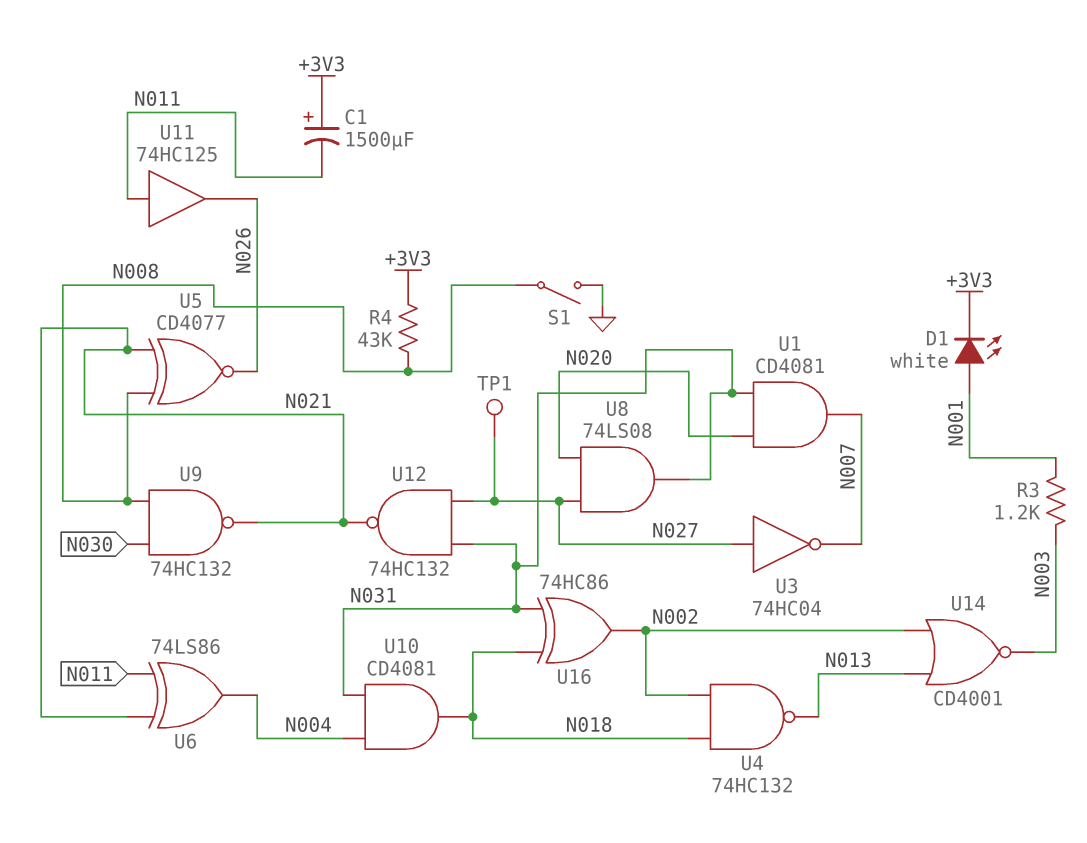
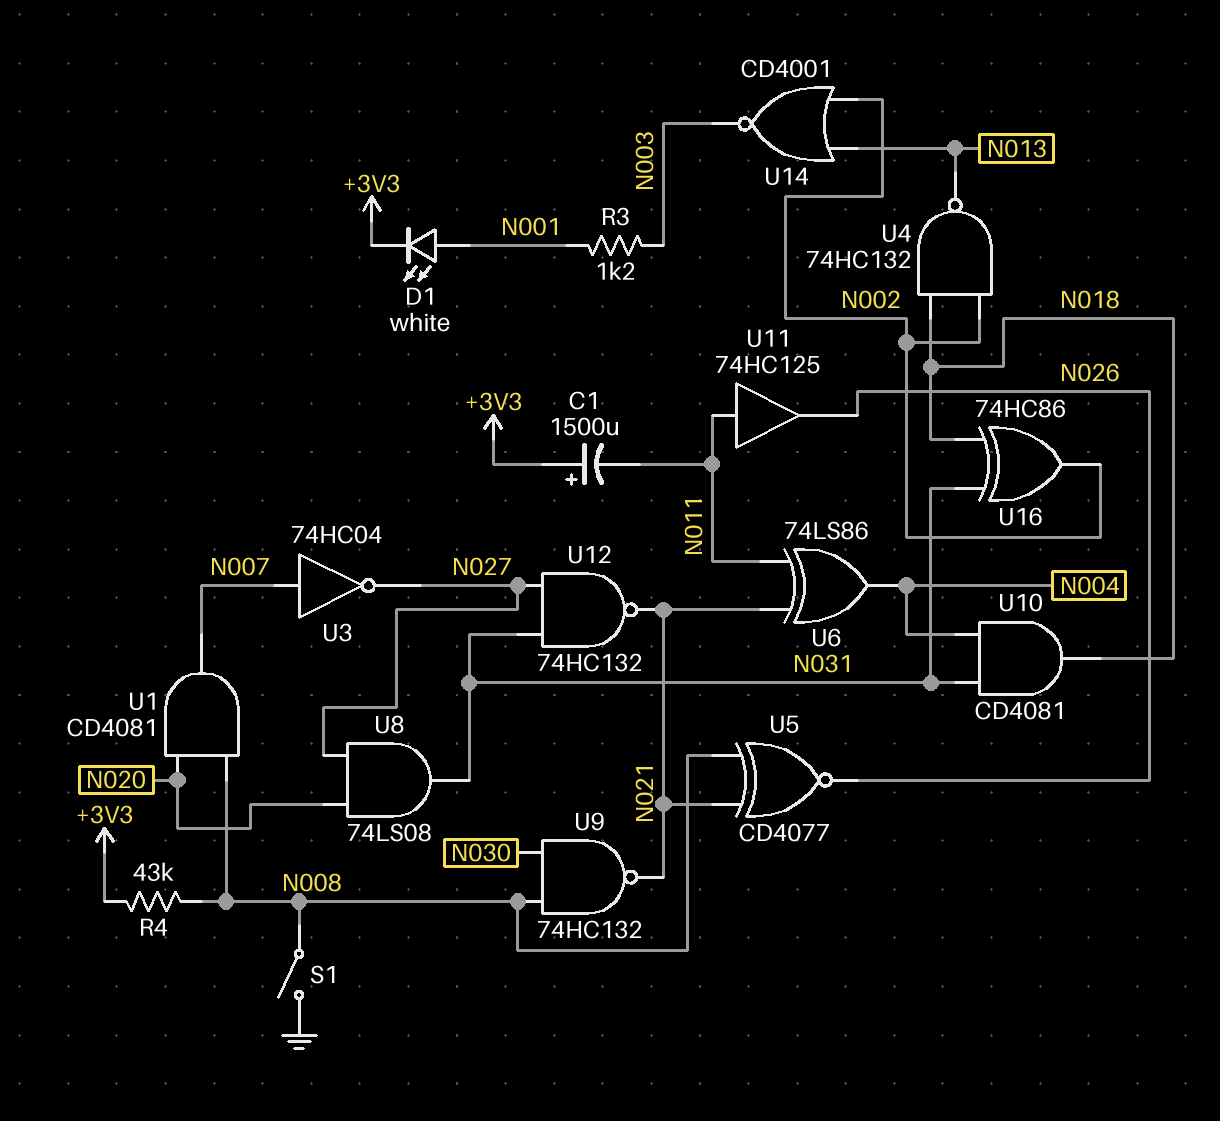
TP1: test point (N027) -> none
U1: AND CD4081 (in N020, in N031, out N007) -> AND CD4081 (in N008, in N020, out N007)
U3: NOT 74HC04 (in N027, out N007) -> NOT 74HC04 (in N007, out N027)

